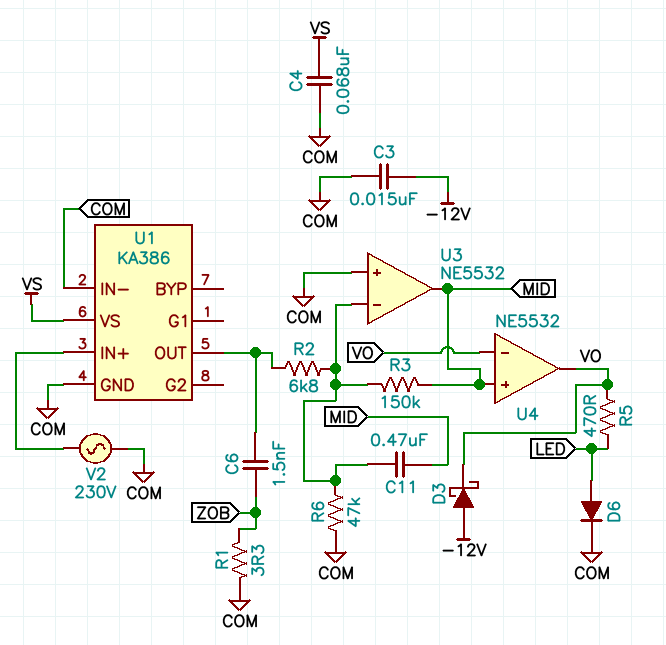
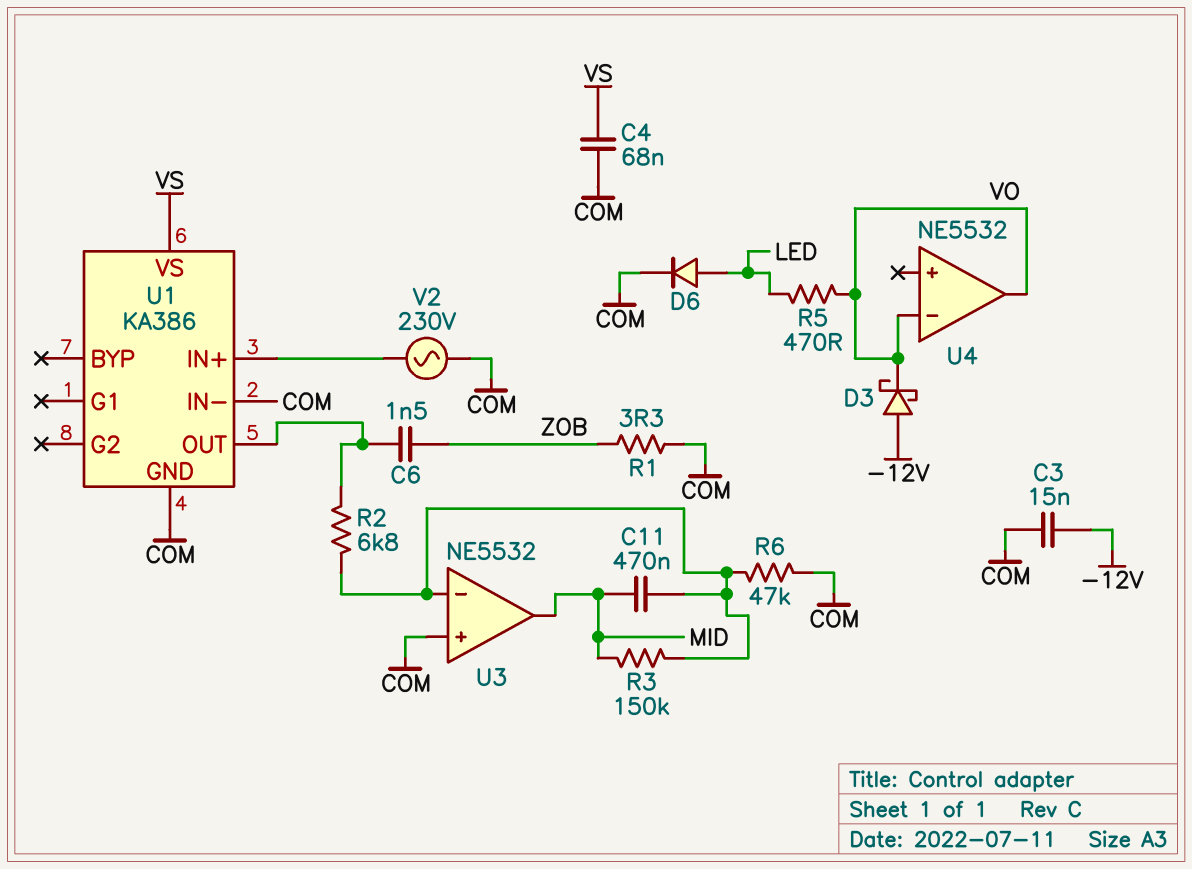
U4 pin in+: MID -> none

